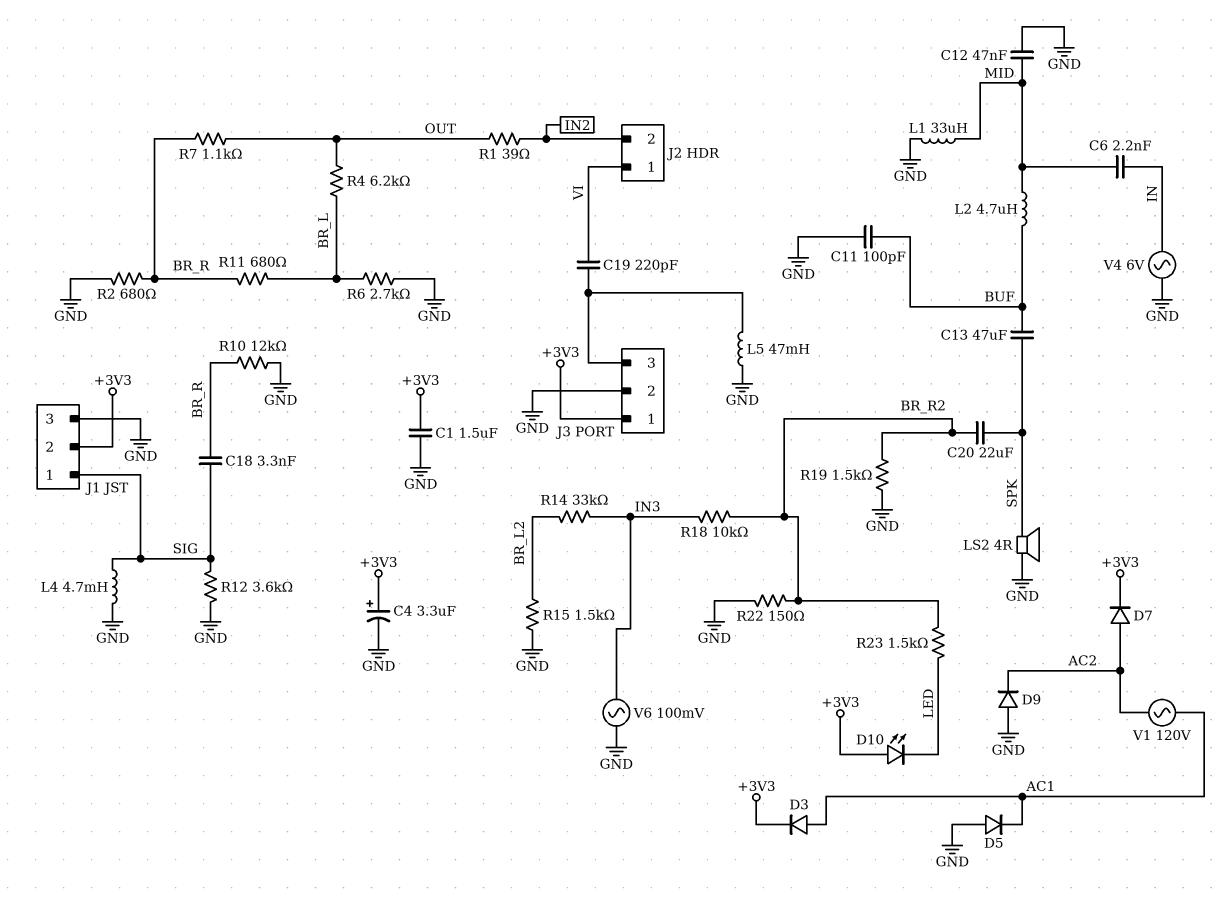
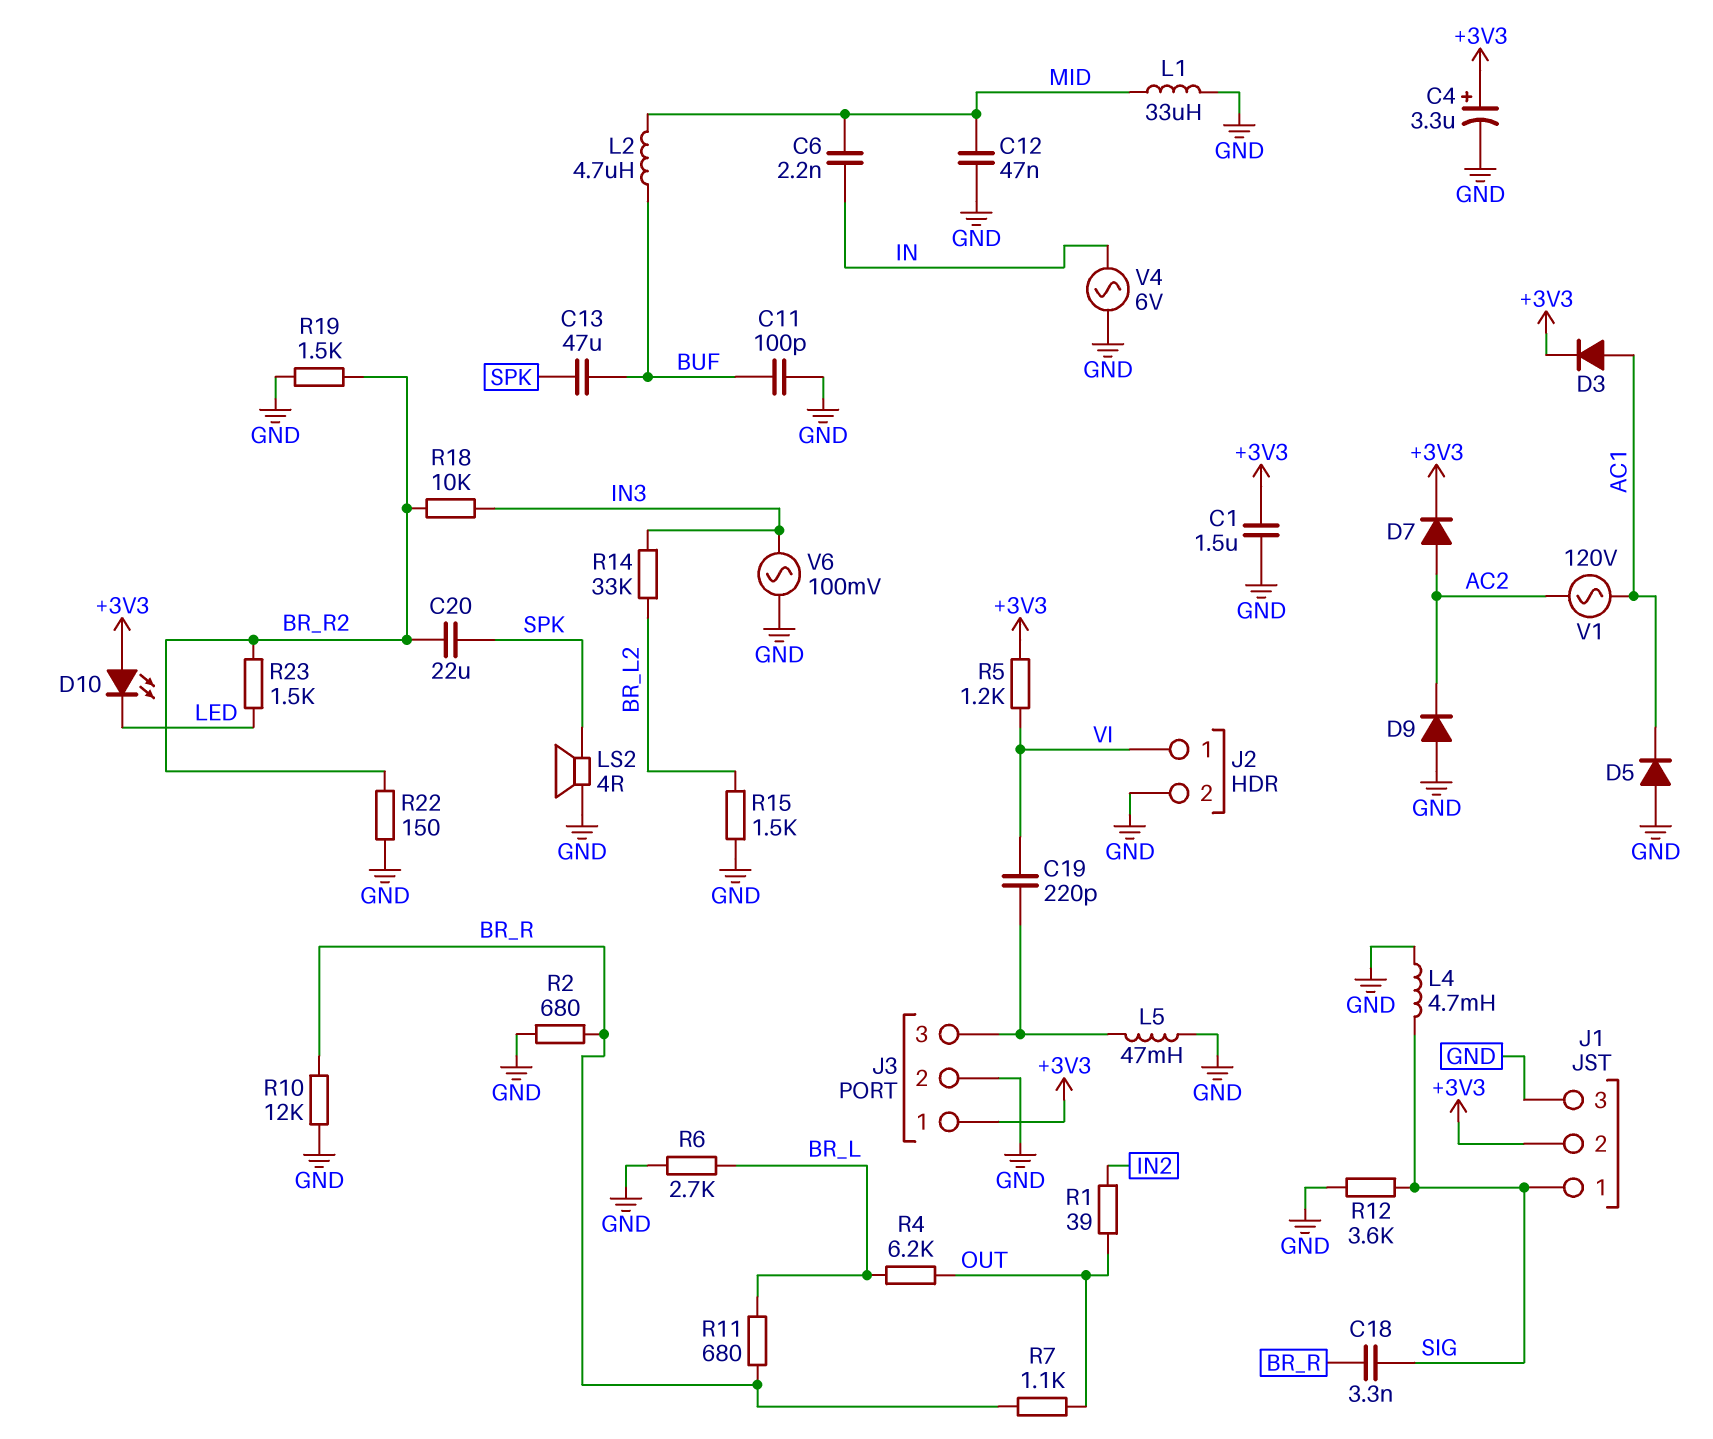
J2 pin 2: IN2 -> GND
R5: none -> 1.2k (+3V3, VI)

